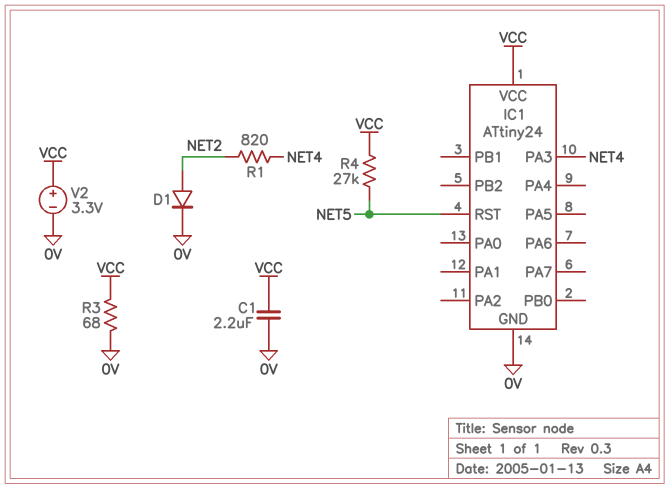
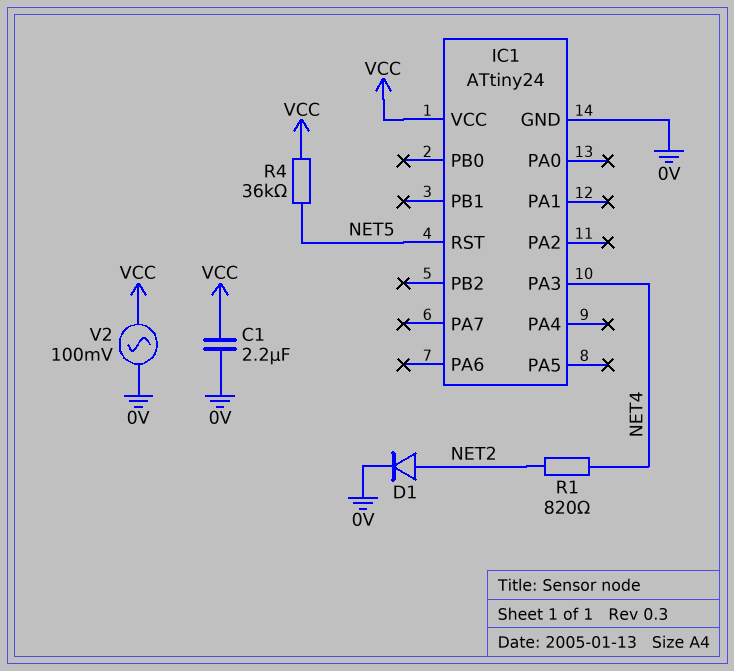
R3: 68 (0V, VCC) -> none
R4: 27k (NET5, VCC) -> 36k (NET5, VCC)
V2: 3.3V (plus VCC, minus 0V) -> AC 100mV (0V, VCC)

